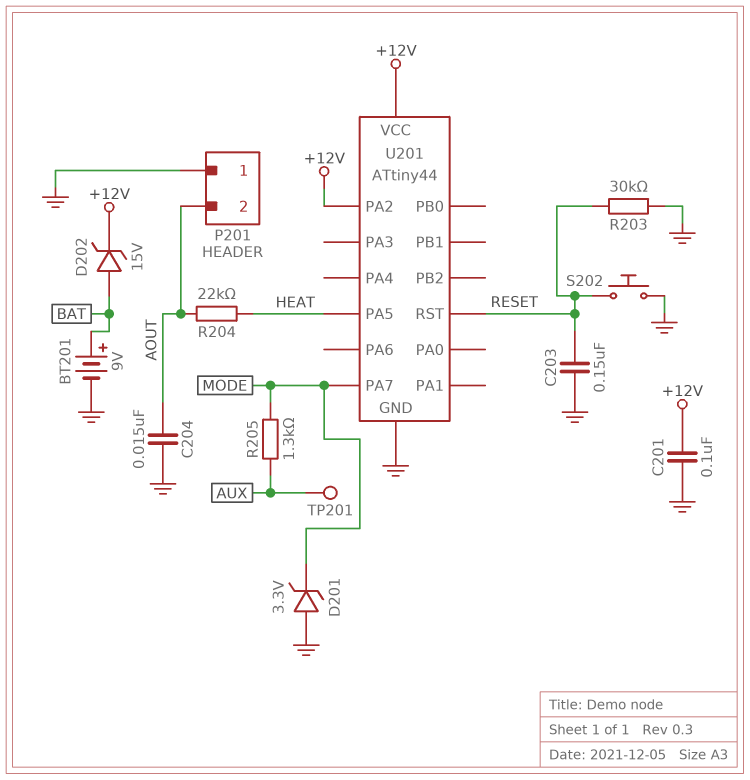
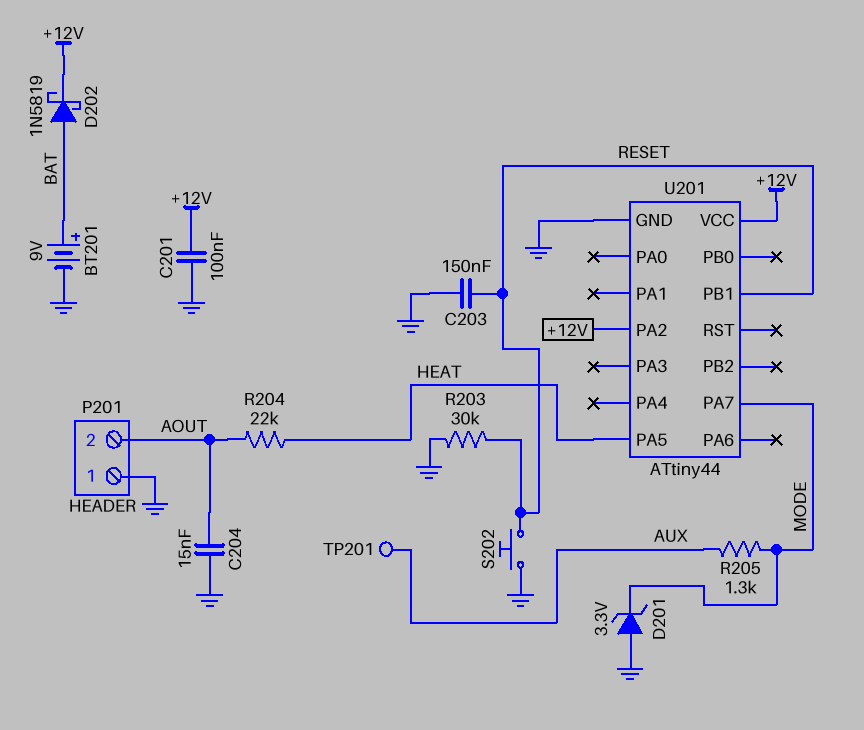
D202: zener 15V (A BAT, K +12V) -> schottky 1N5819 (A BAT, K +12V)
U201 pin PB1: none -> RESET
U201 pin RST: RESET -> none

